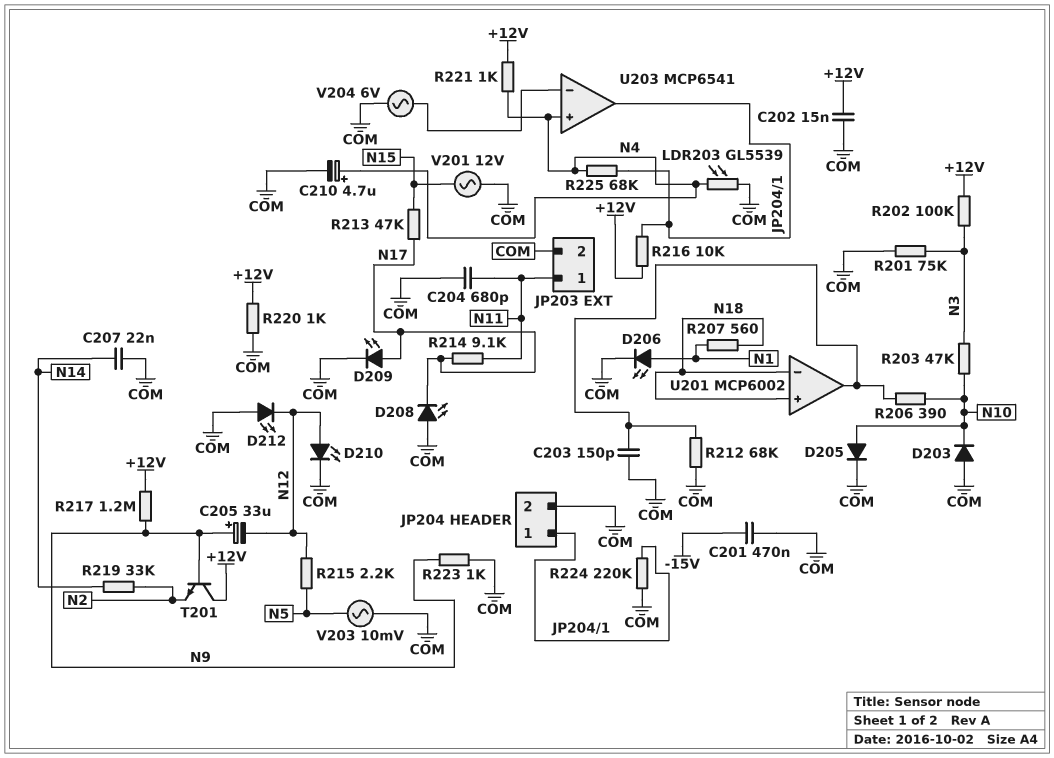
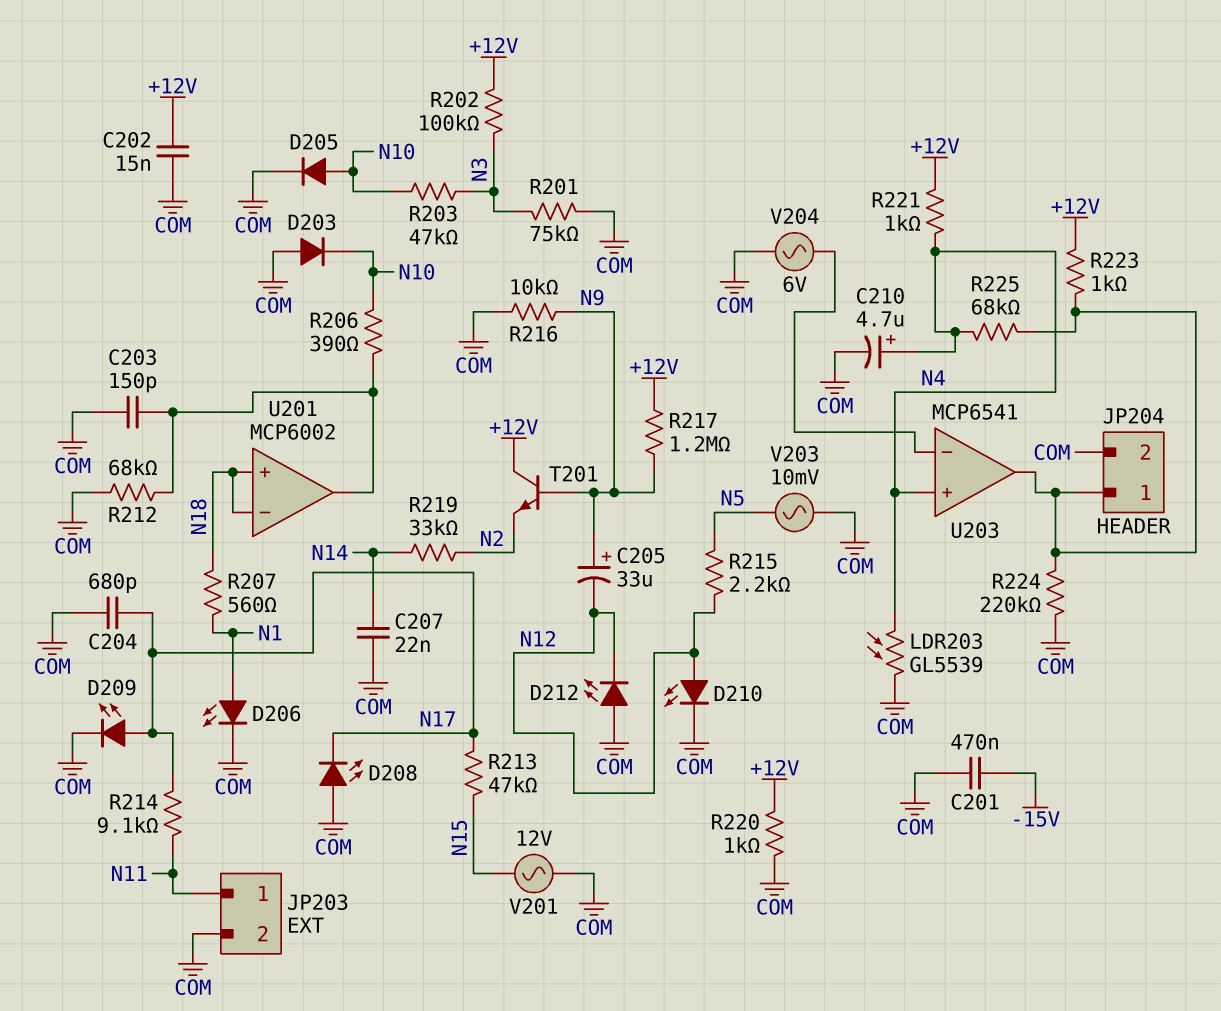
C204: 680pF (COM, N11) -> 680pF (COM, N17)
R216: 10k (+12V, JP204/1) -> 10k (COM, N9)
R223: 1k (COM, N9) -> 1k (+12V, JP204/1)

